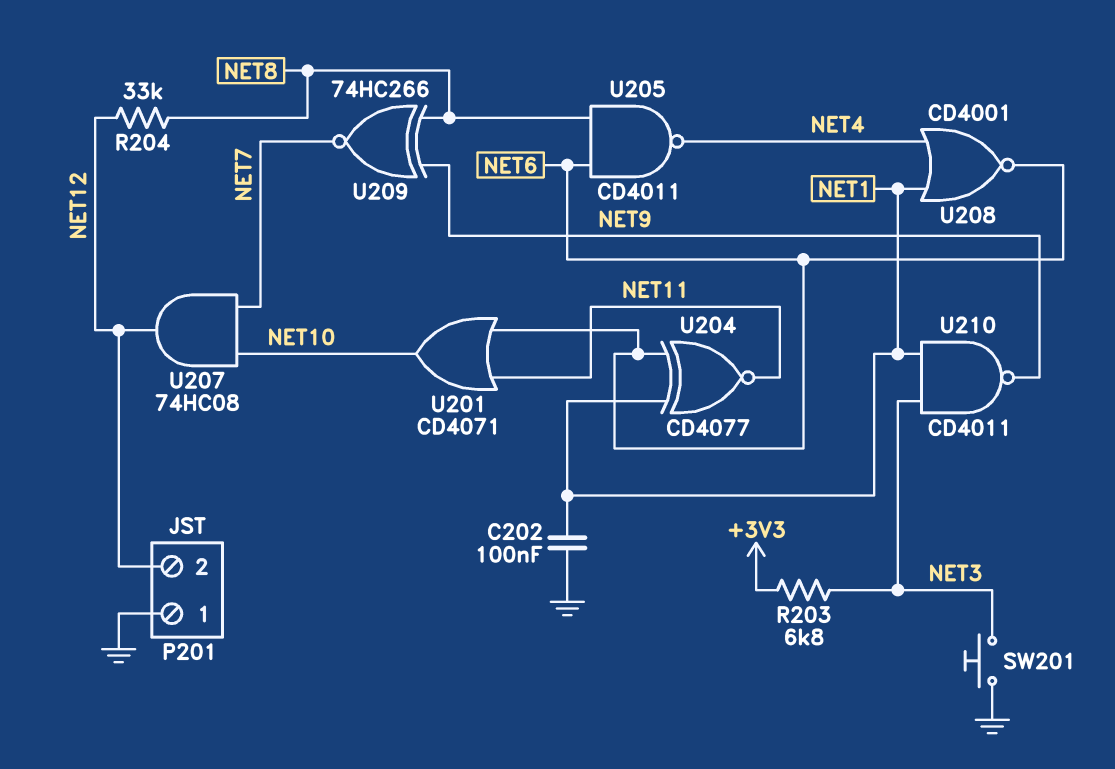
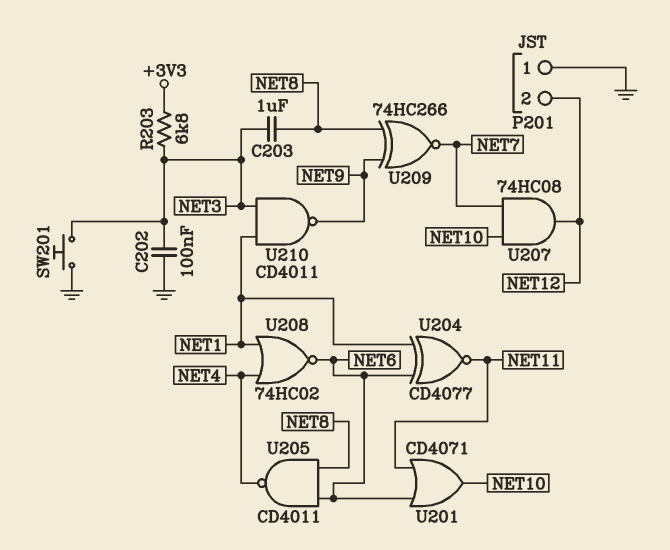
C202: 100nF (GND, NET1) -> 100nF (GND, NET3)
C203: none -> 1uF (NET3, NET8)
R204: 33k (NET8, NET12) -> none
U208: NOR CD4001 (in NET1, in NET4, out NET6) -> NOR 74HC02 (in NET1, in NET4, out NET6)

